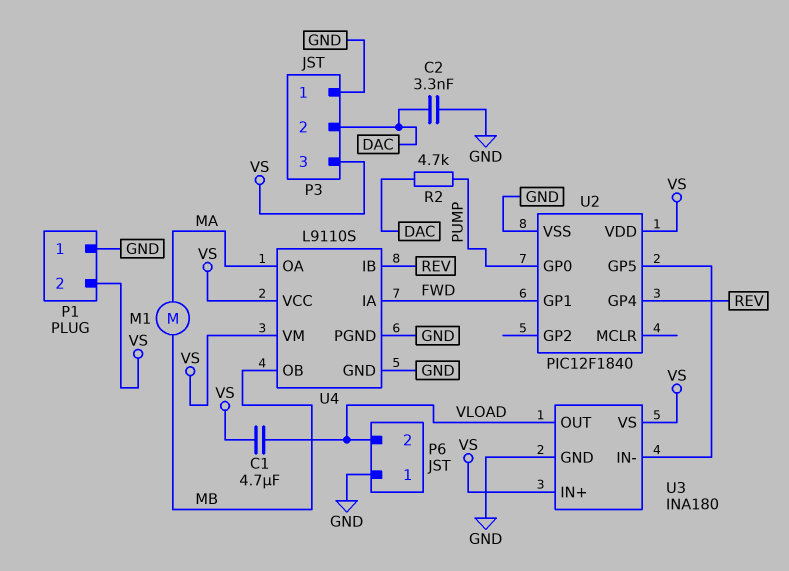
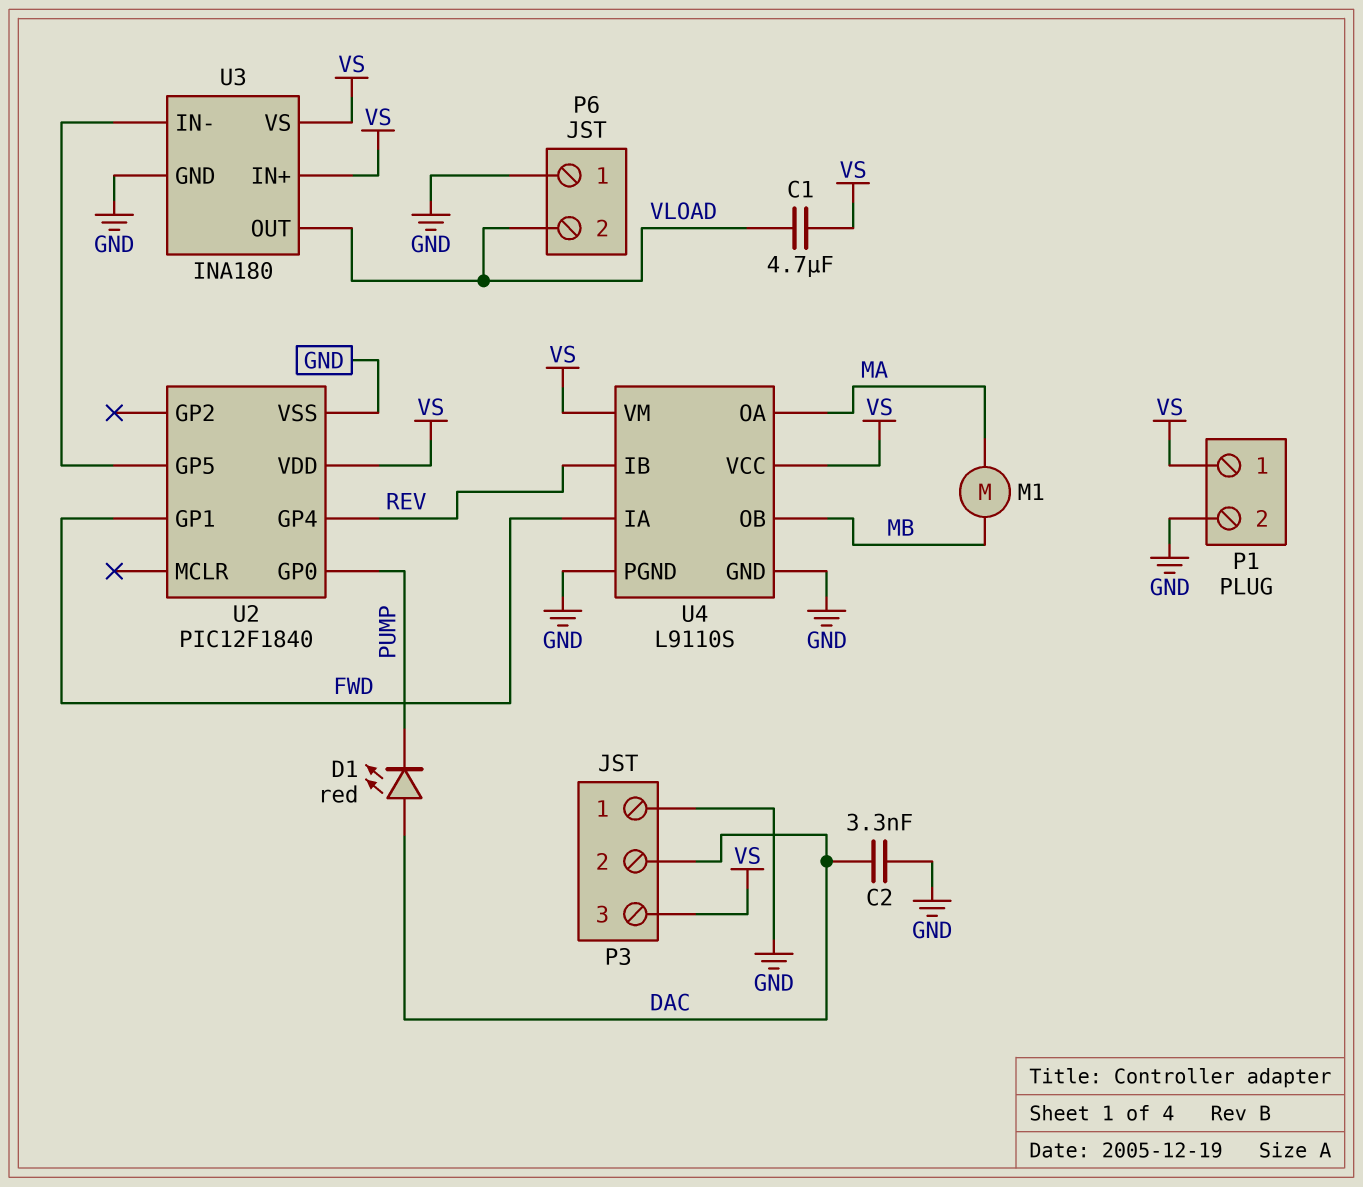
D1: none -> LED red (A DAC, K PUMP)
P1 pin 1: GND -> VS
P1 pin 2: VS -> GND
R2: 4.7k (DAC, PUMP) -> none

